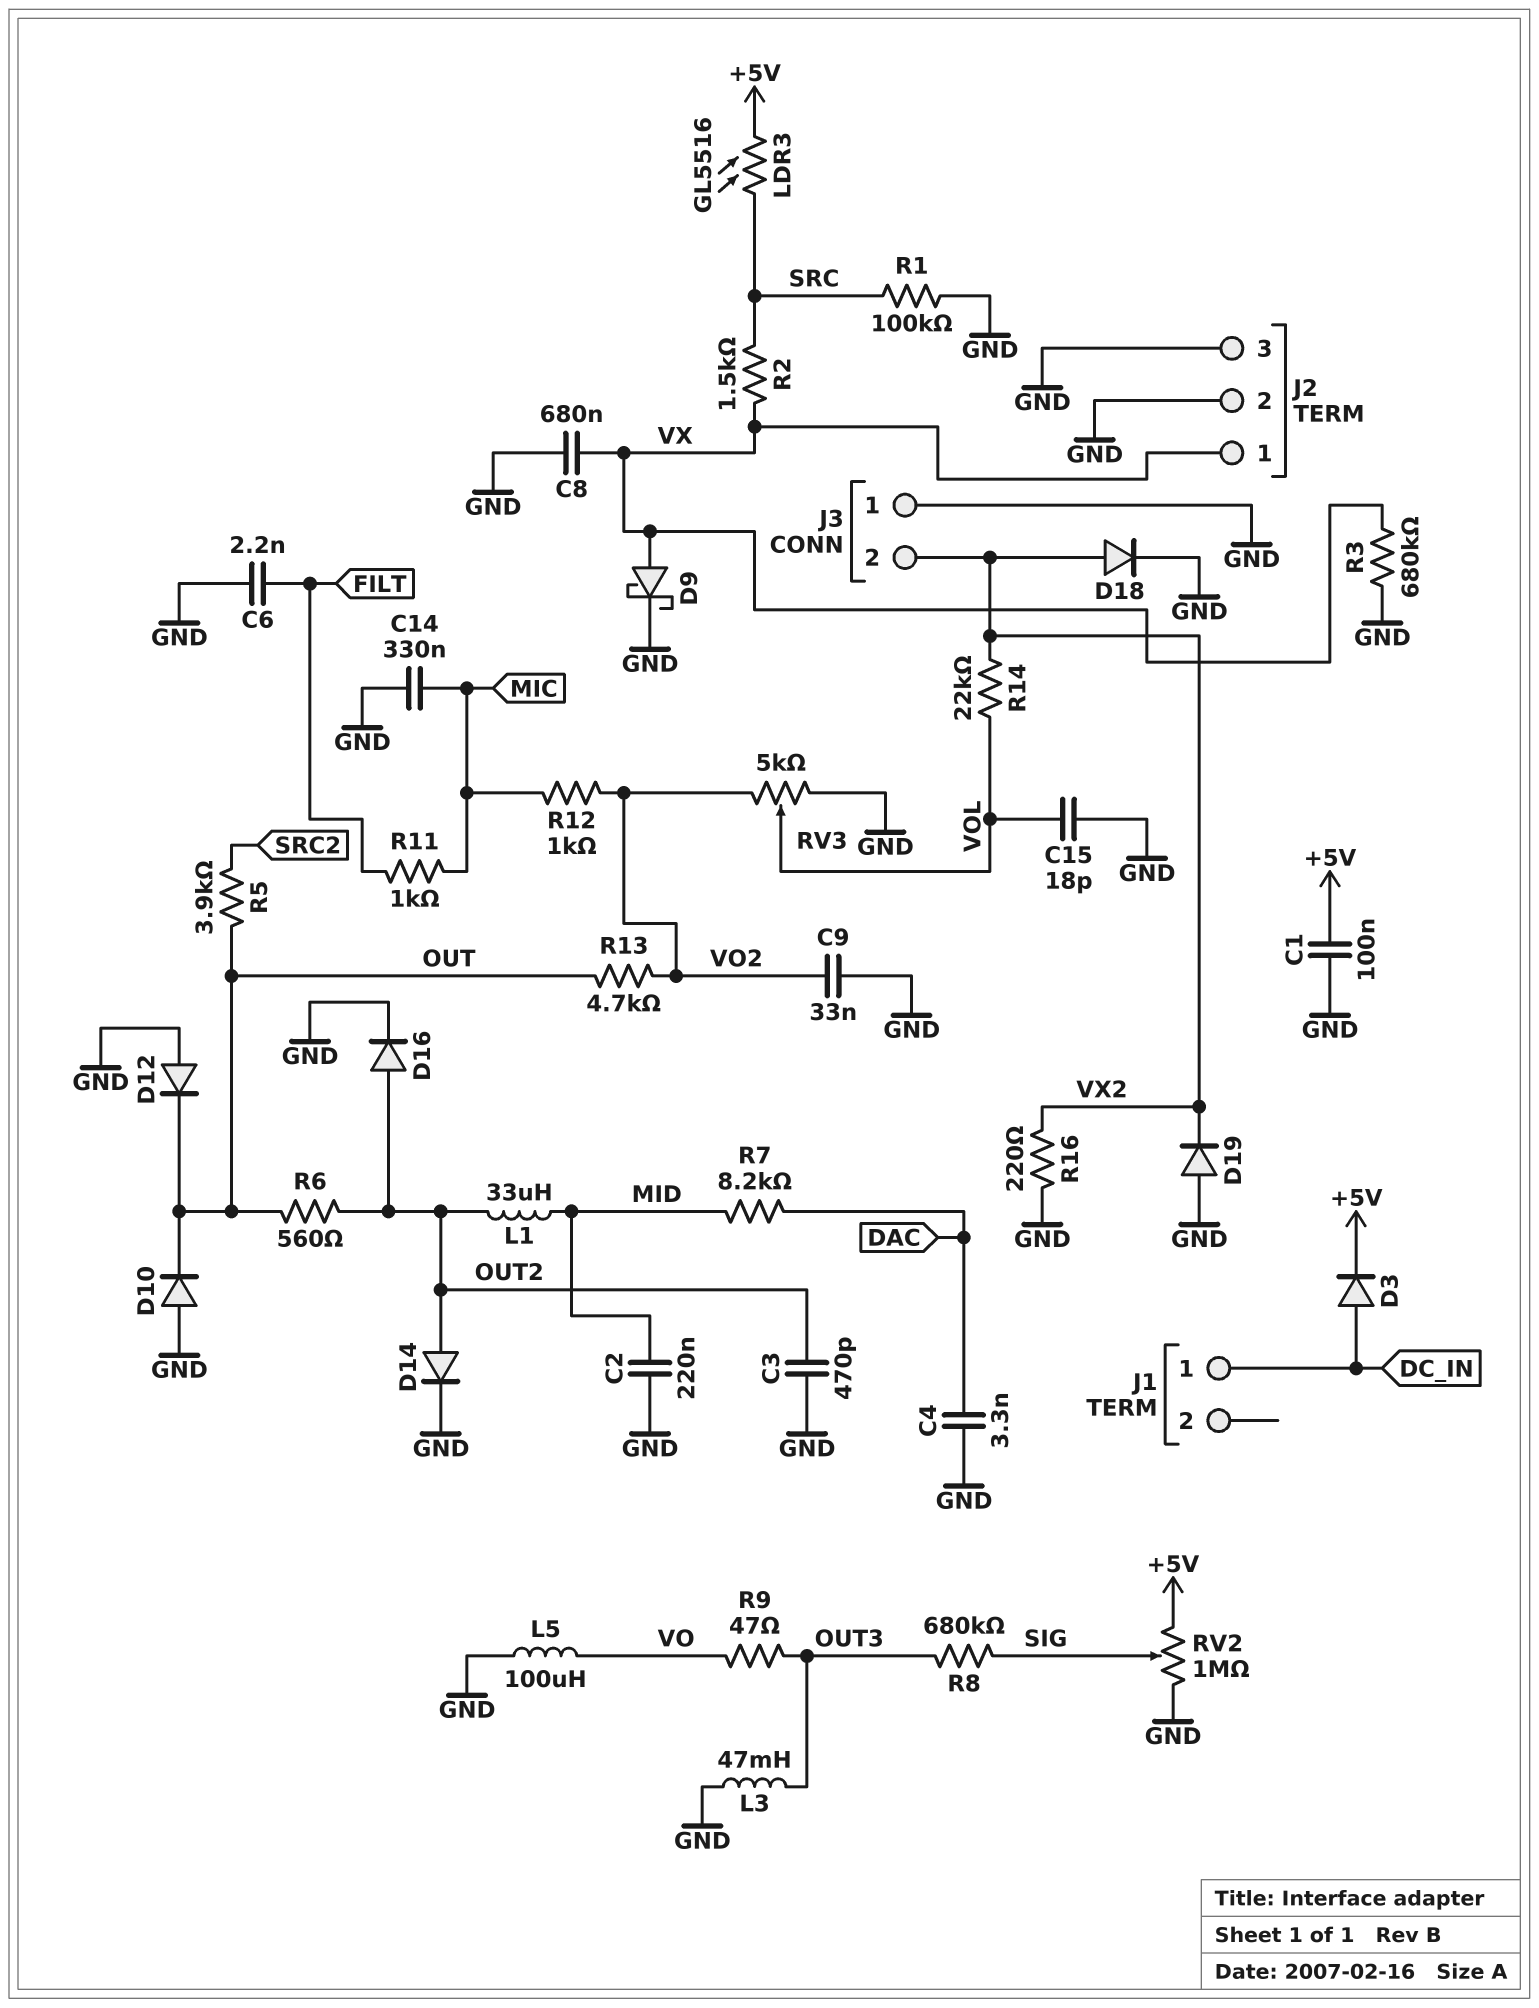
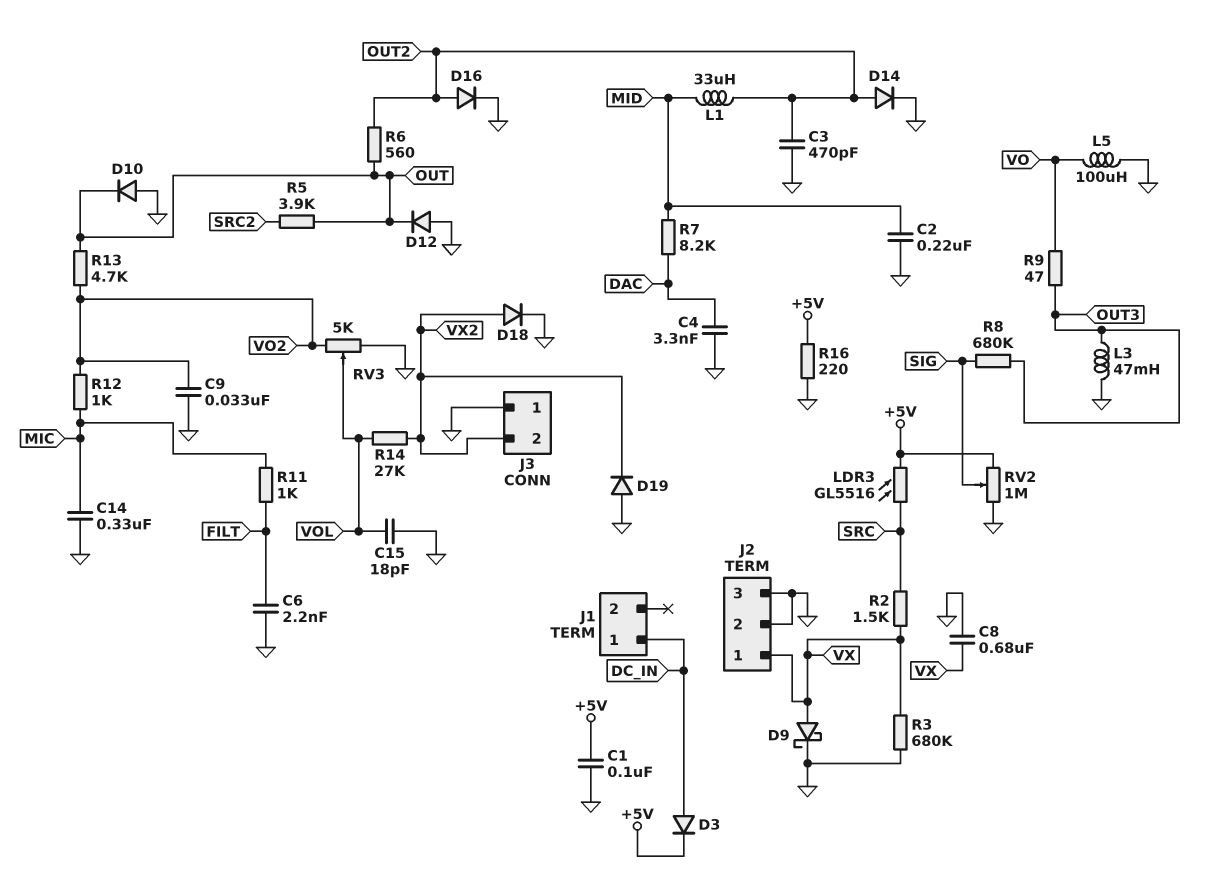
R1: 100k (GND, SRC) -> none
R14: 22k (VOL, VX2) -> 27k (VOL, VX2)
R16: 220 (GND, VX2) -> 220 (+5V, GND)

